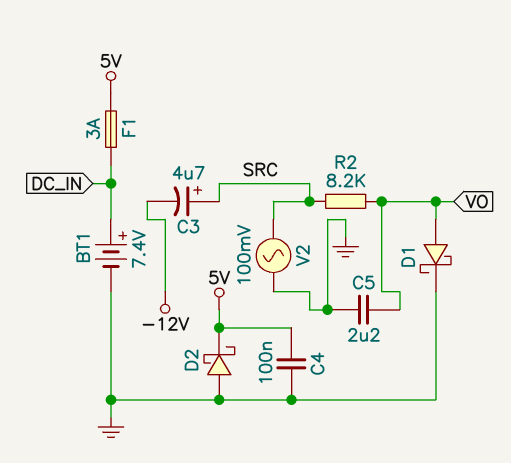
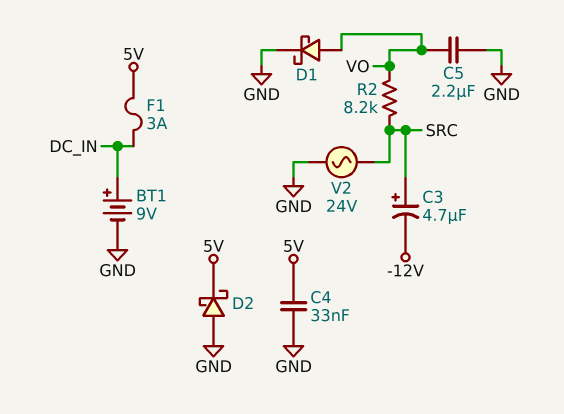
BT1: 7.4V (plus DC_IN, minus GND) -> 9V (plus DC_IN, minus GND)
C4: 100nF (5V, GND) -> 33nF (5V, GND)
V2: AC 100mV (GND, SRC) -> AC 24V (GND, SRC)

